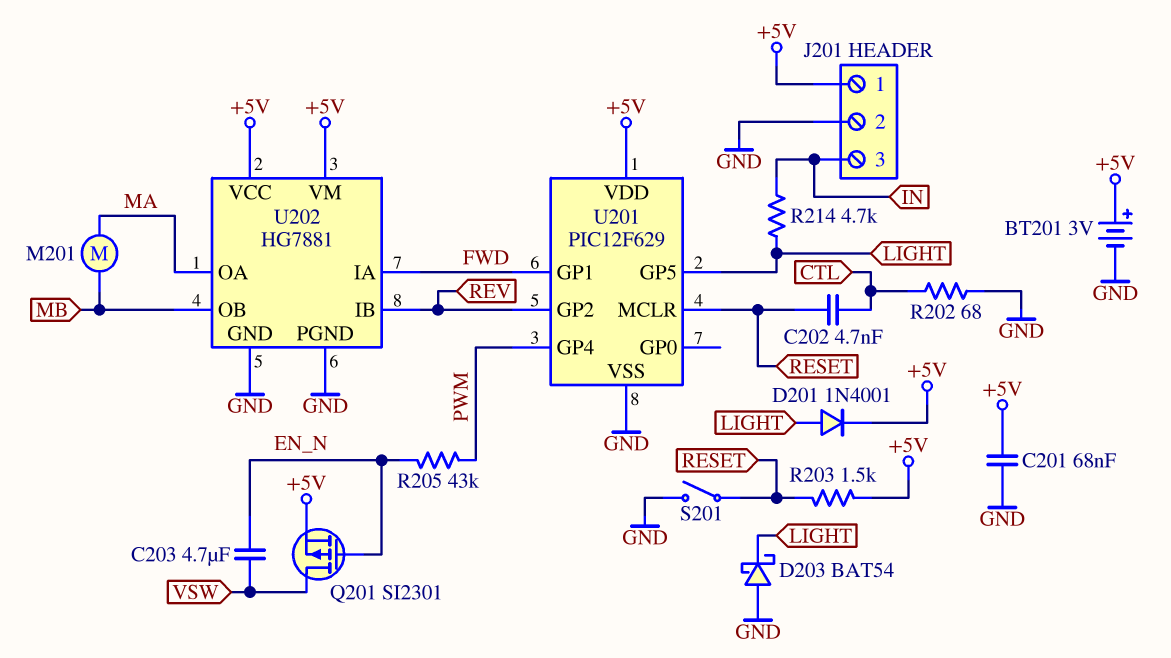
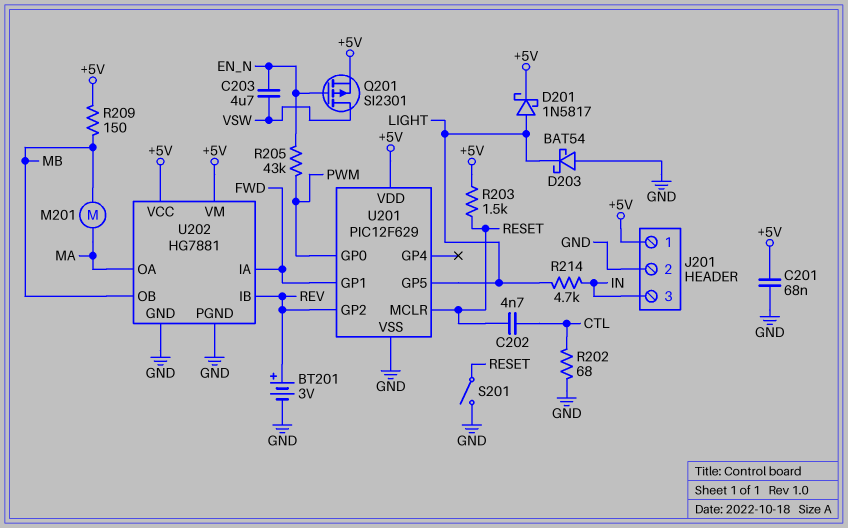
BT201: 3V (plus +5V, minus GND) -> 3V (plus REV, minus GND)
D201: diode 1N4001 (A LIGHT, K +5V) -> schottky 1N5817 (A LIGHT, K +5V)
R209: none -> 150 (+5V, MB)
U201 pin GP0: none -> PWM
U201 pin GP4: PWM -> none

